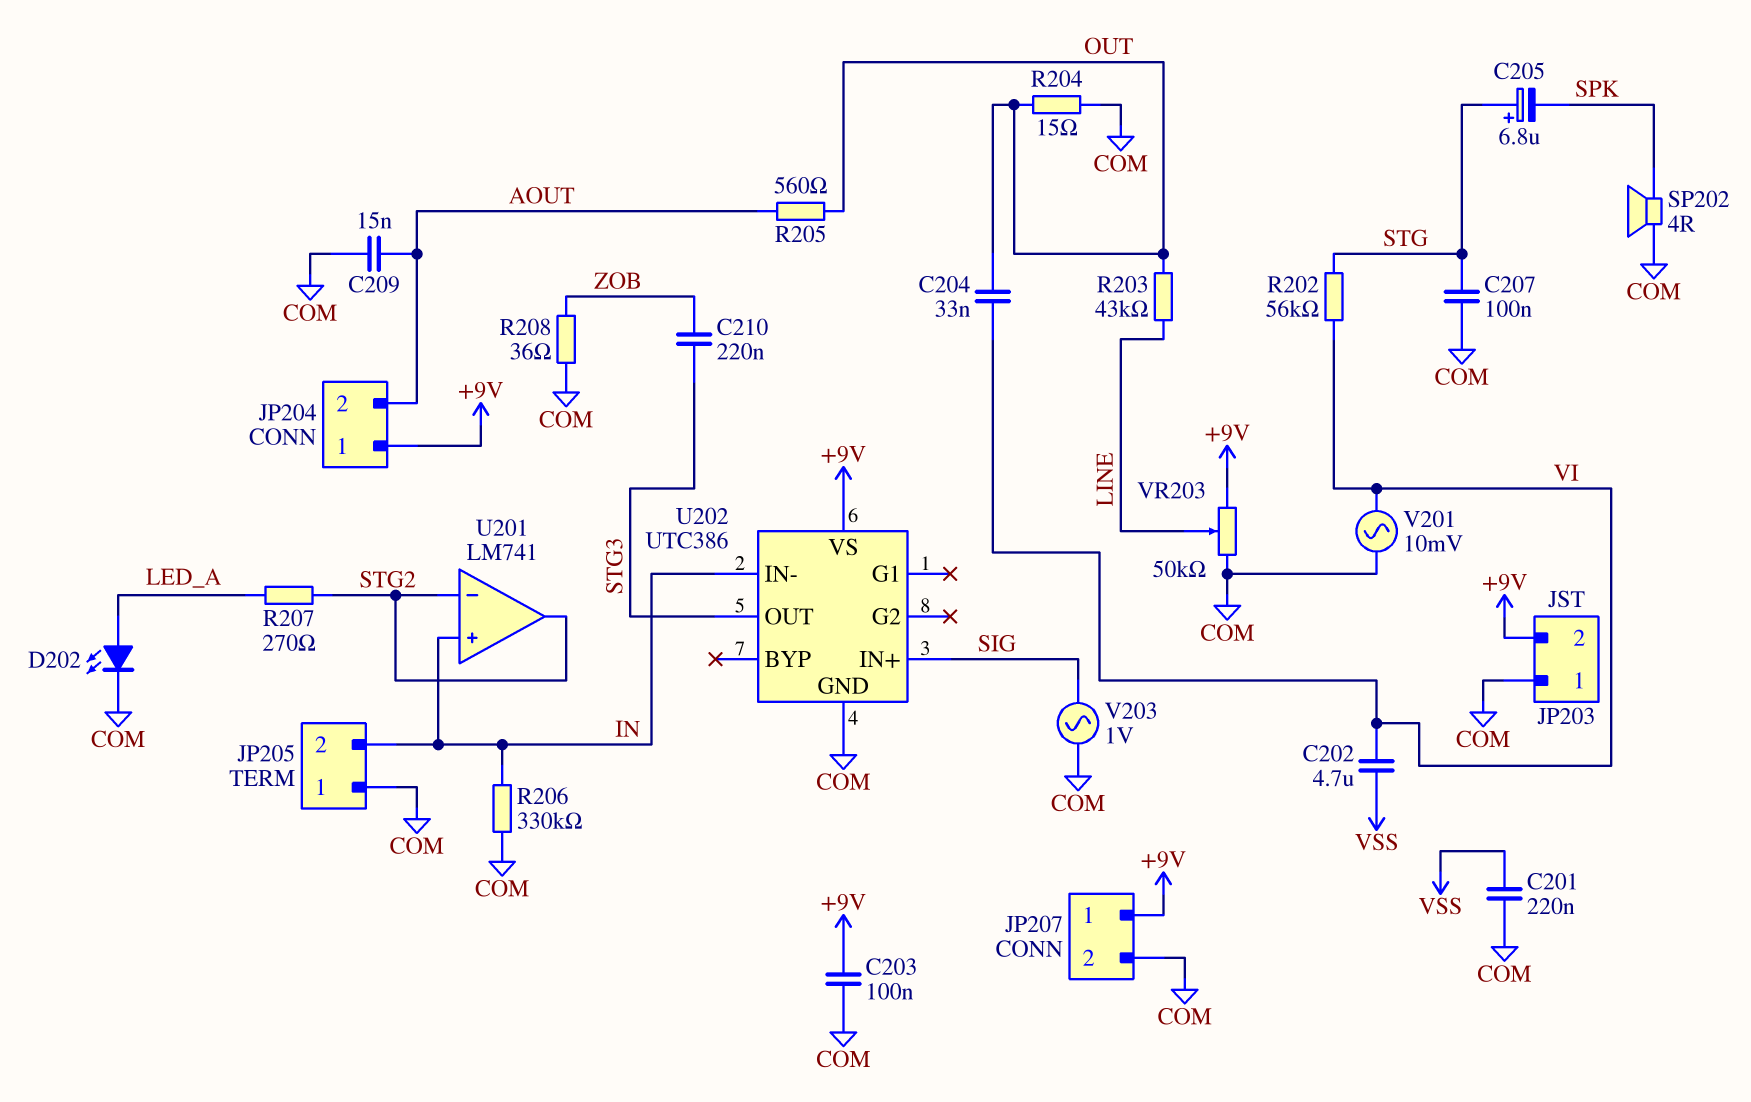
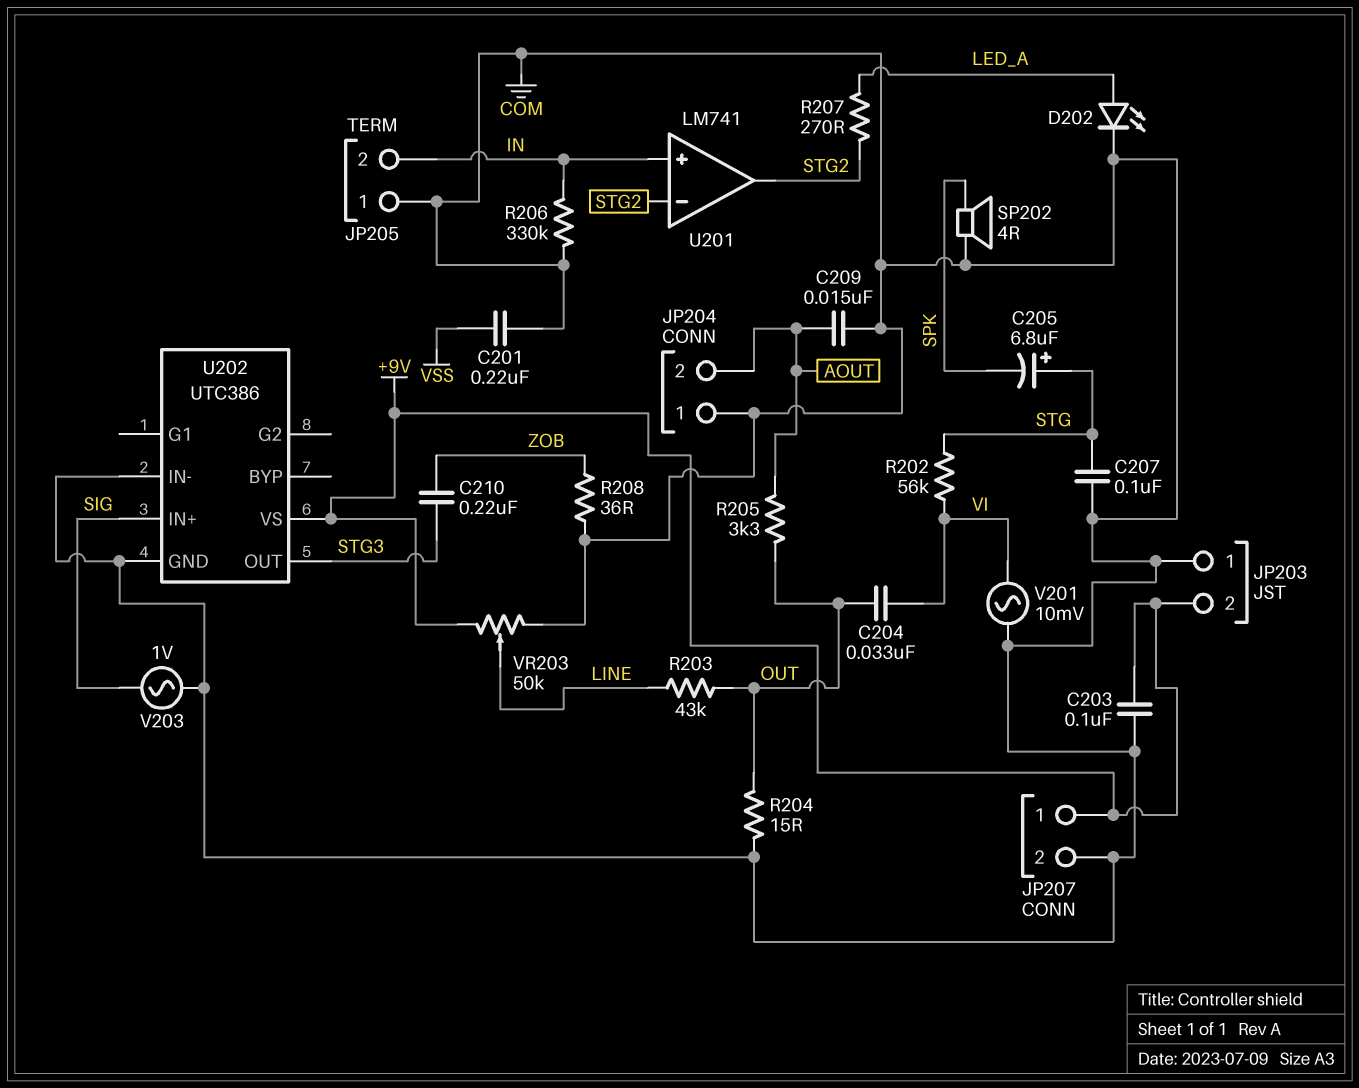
C202: 4.7uF (VI, VSS) -> none
JP204 pin 1: +9V -> COM
R205: 560 (AOUT, OUT) -> 3.3k (AOUT, OUT)
U202 pin IN-: IN -> COM

